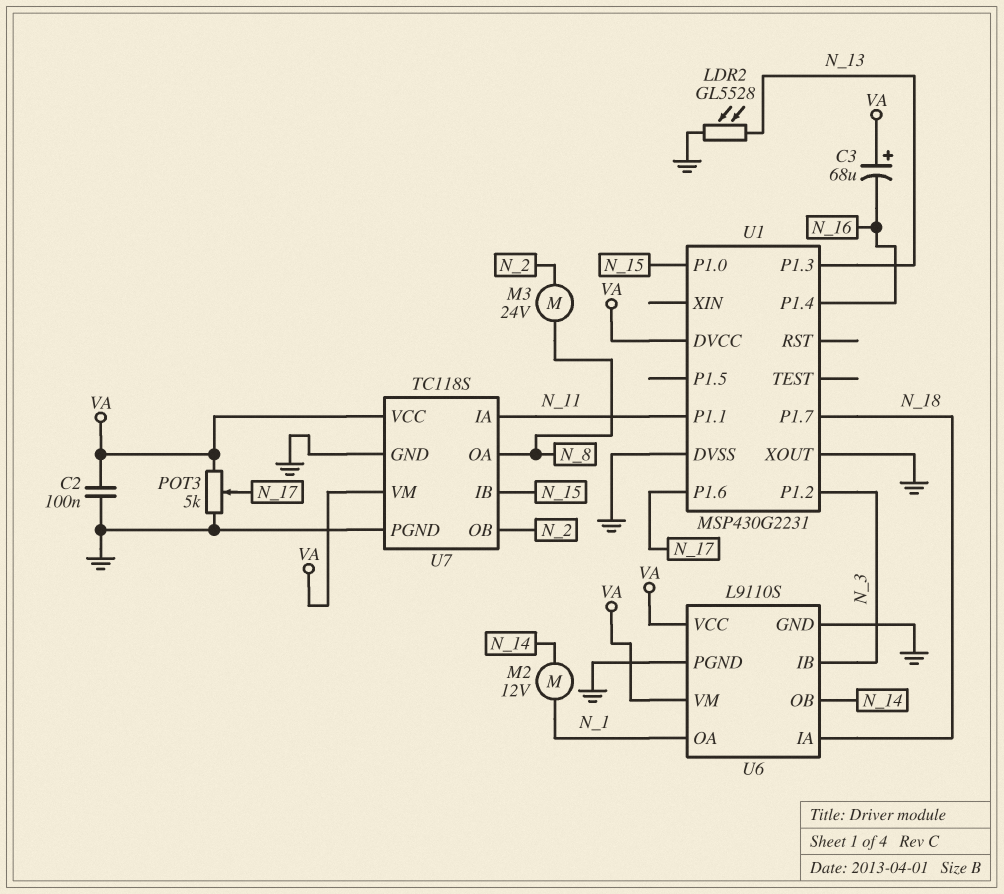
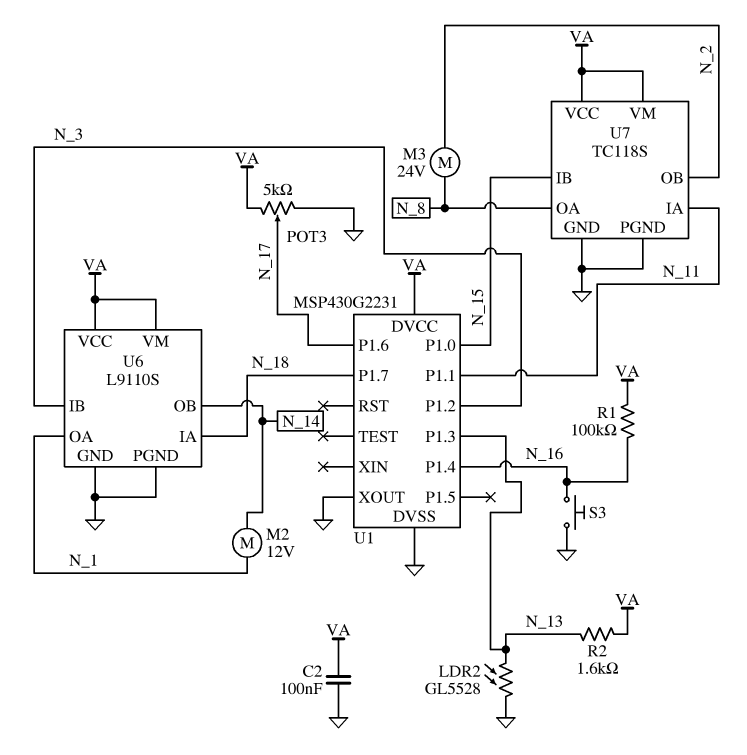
C3: 68uF (plus VA, minus N_16) -> none
R1: none -> 100k (N_16, VA)
R2: none -> 1.6k (N_13, VA)
S3: none -> button (GND, N_16)

